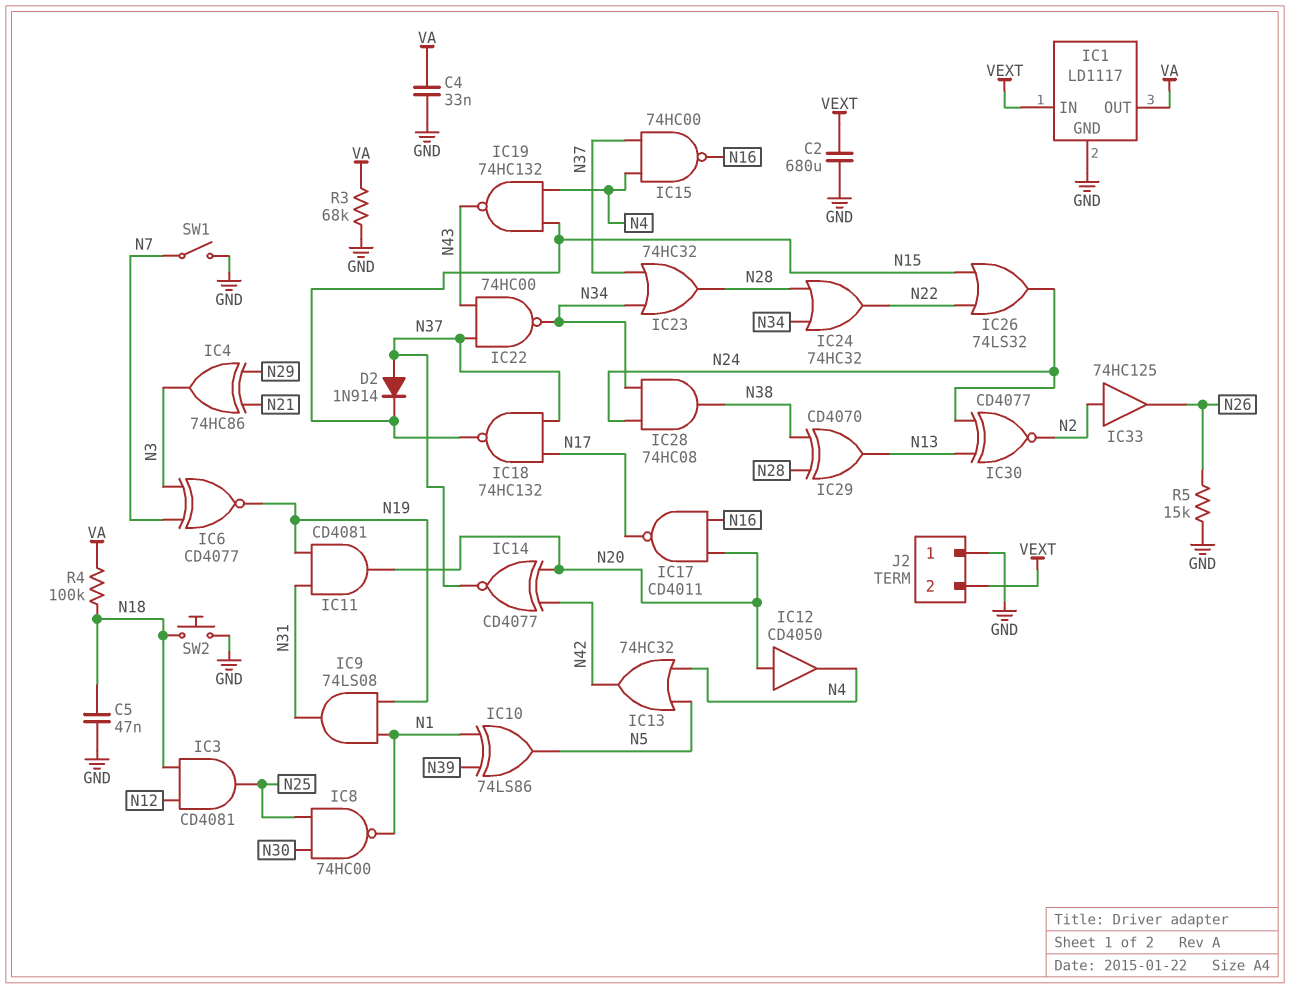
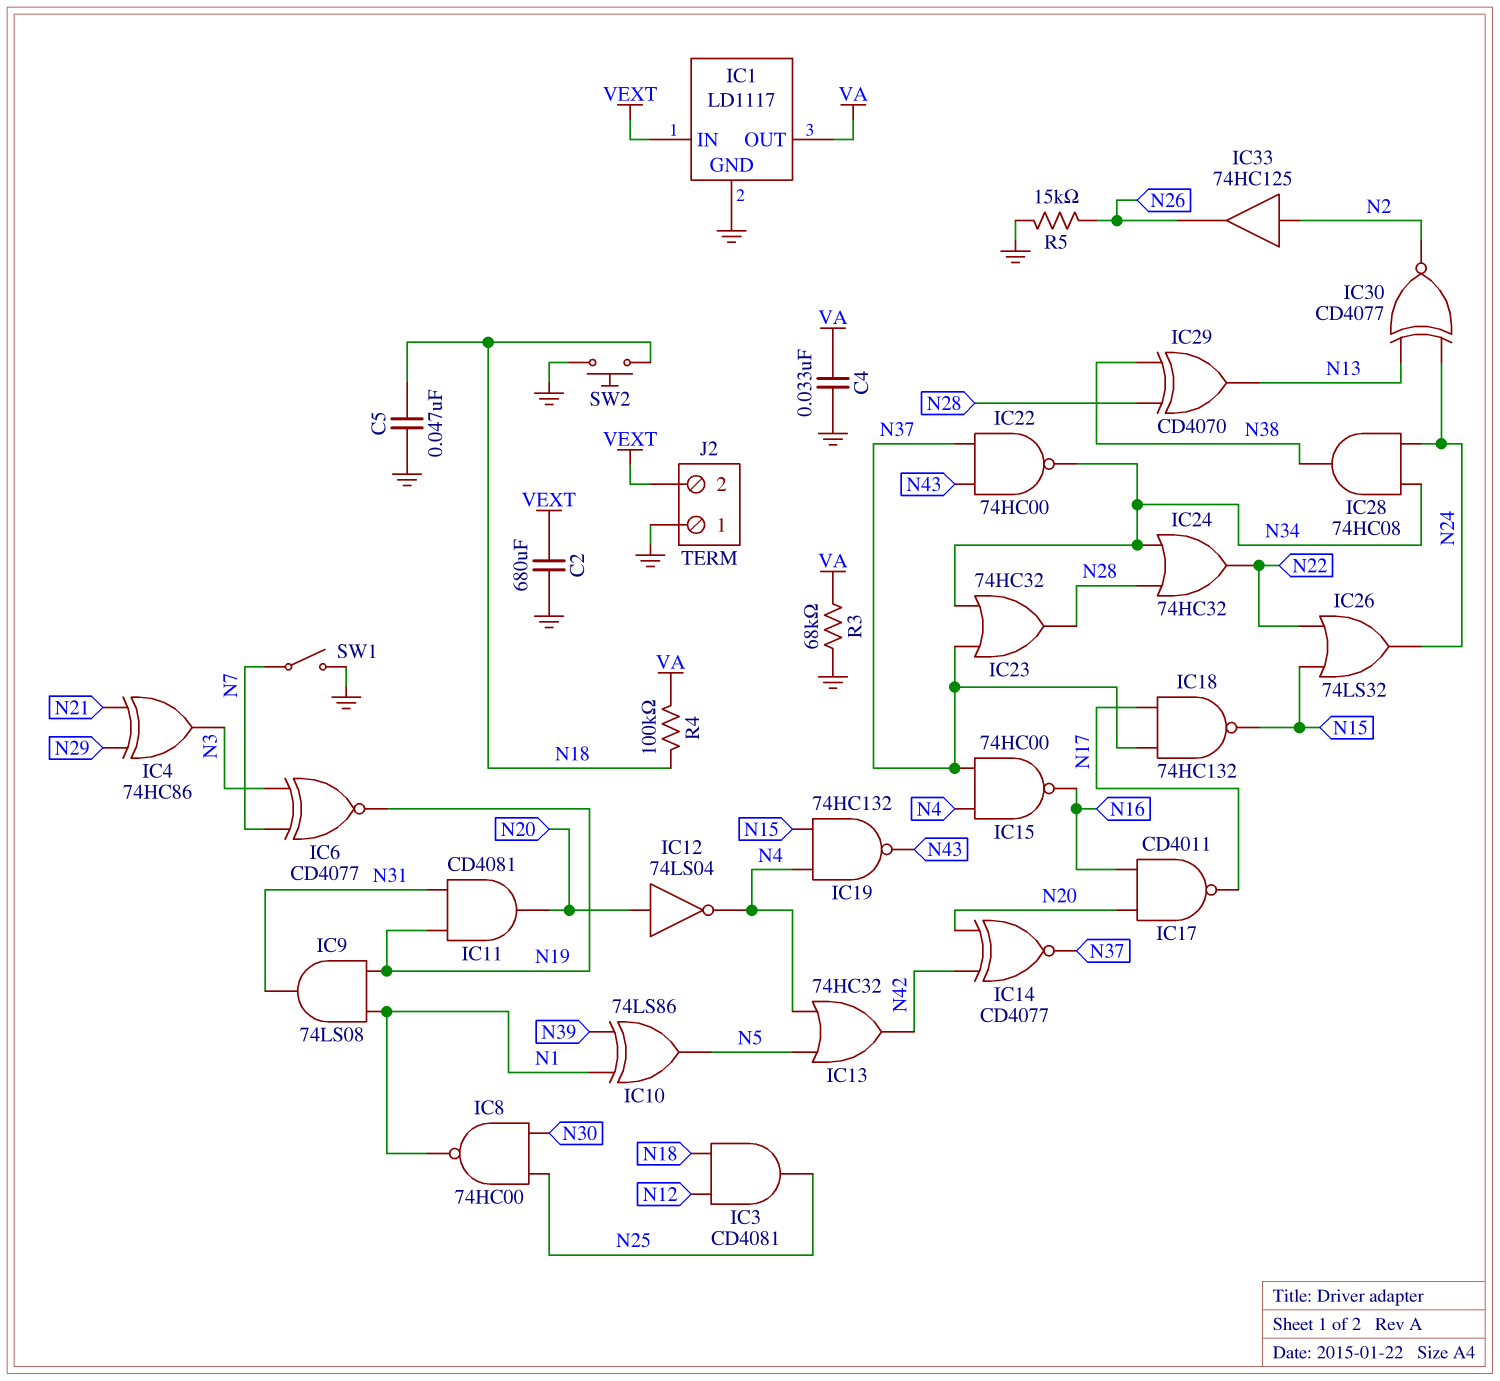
D2: diode 1N914 (A N37, K N15) -> none
IC12: buffer CD4050 (in N20, out N4) -> NOT 74LS04 (in N20, out N4)

